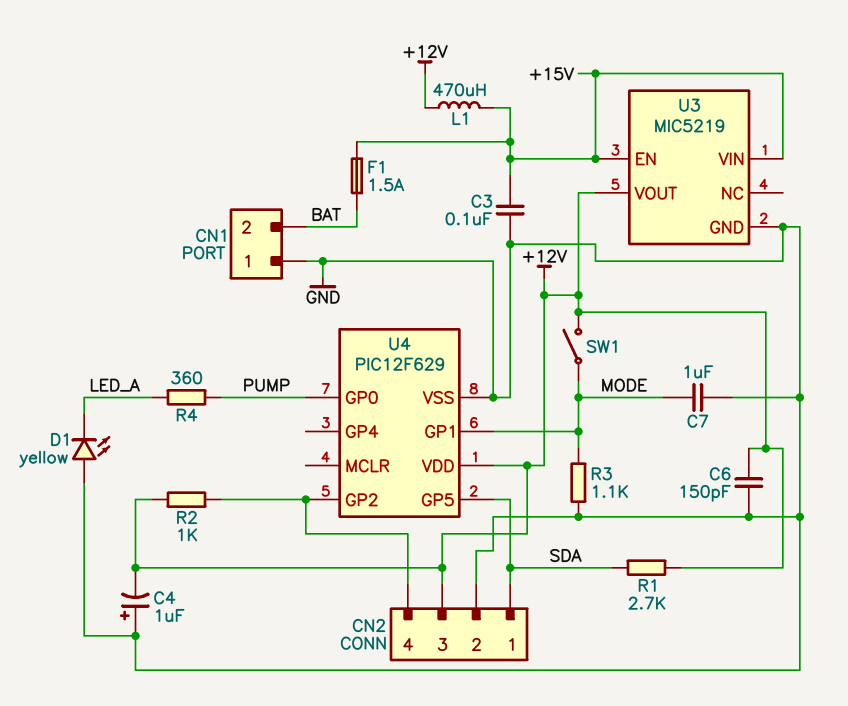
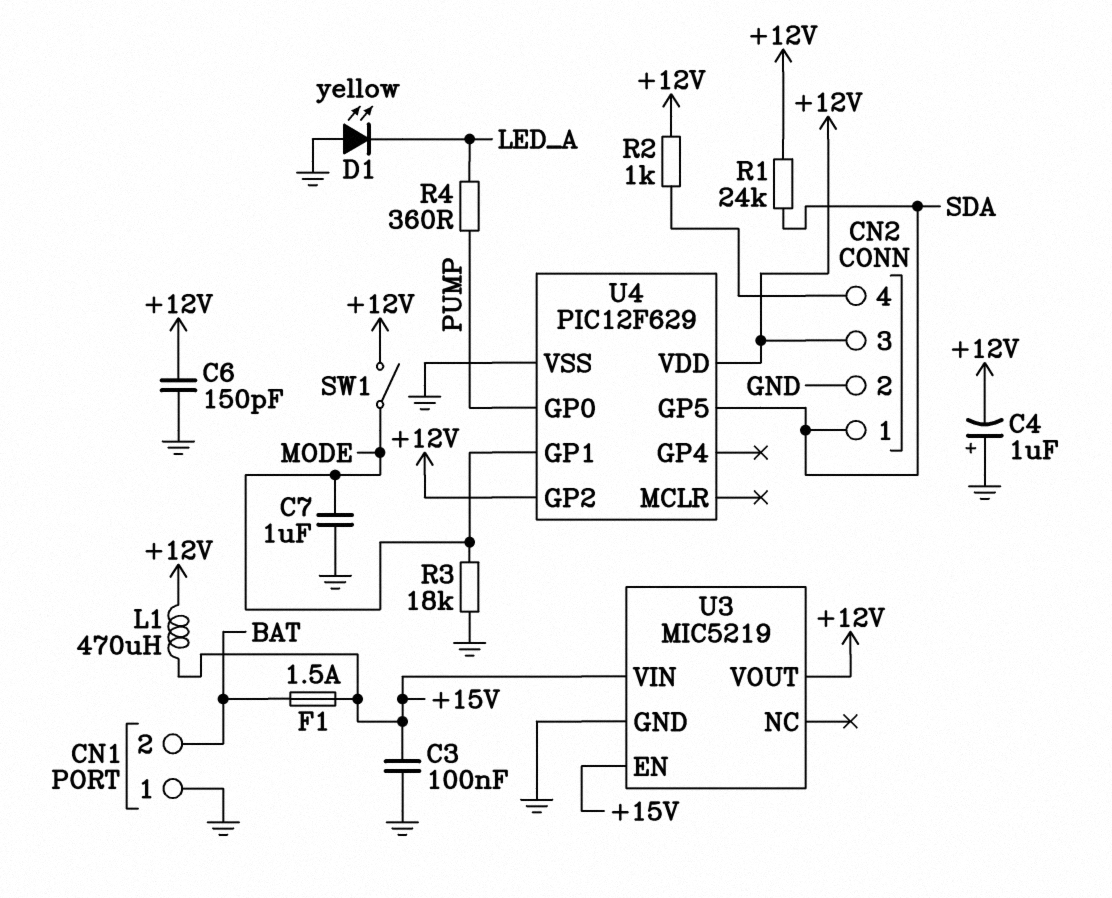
R1: 2.7k (+12V, SDA) -> 24k (+12V, SDA)
R3: 1.1k (GND, MODE) -> 18k (GND, MODE)
U4 pin GP2: CN2/4 -> +12V

